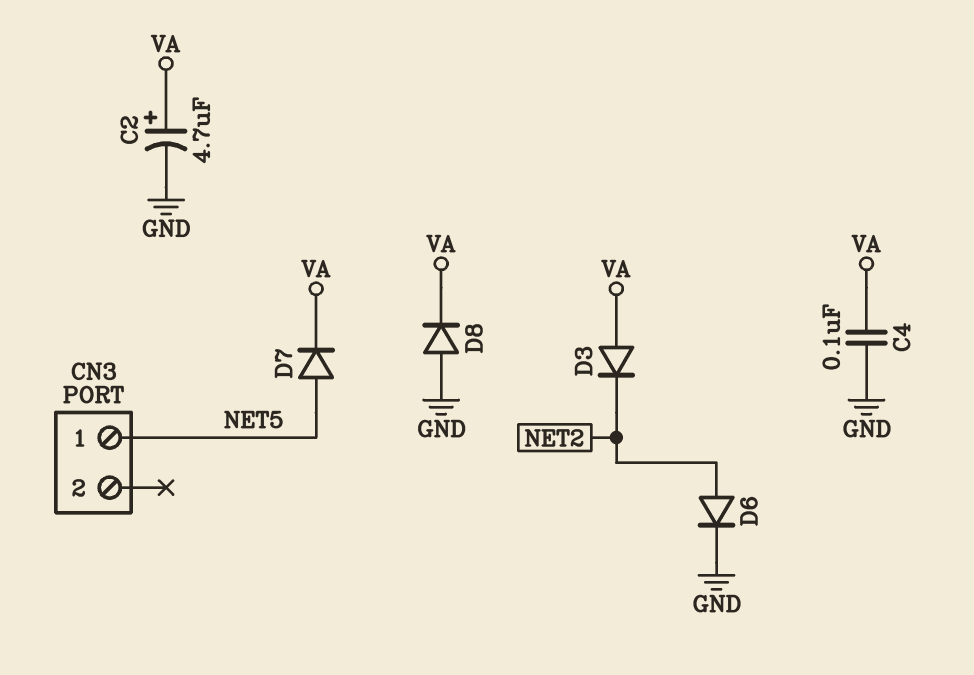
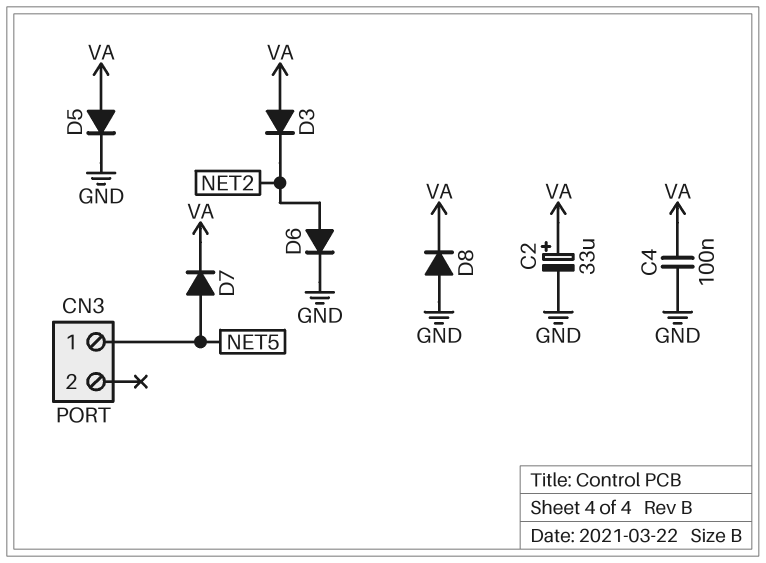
C2: 4.7uF (plus VA, minus GND) -> 33uF (plus VA, minus GND)
D5: none -> diode (A VA, K GND)

